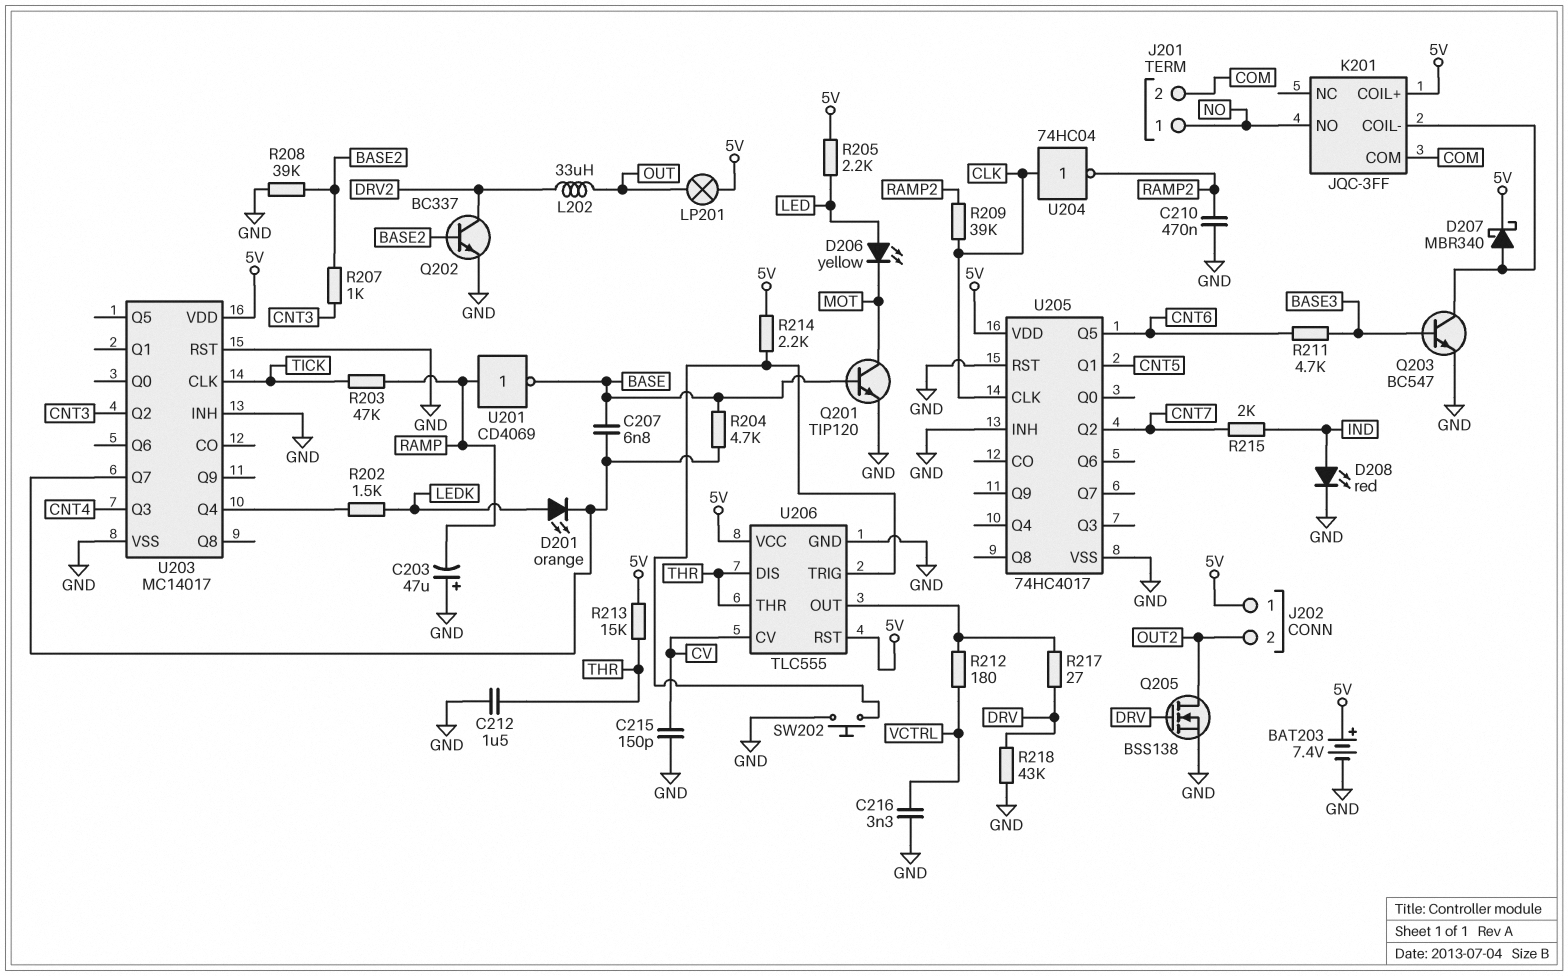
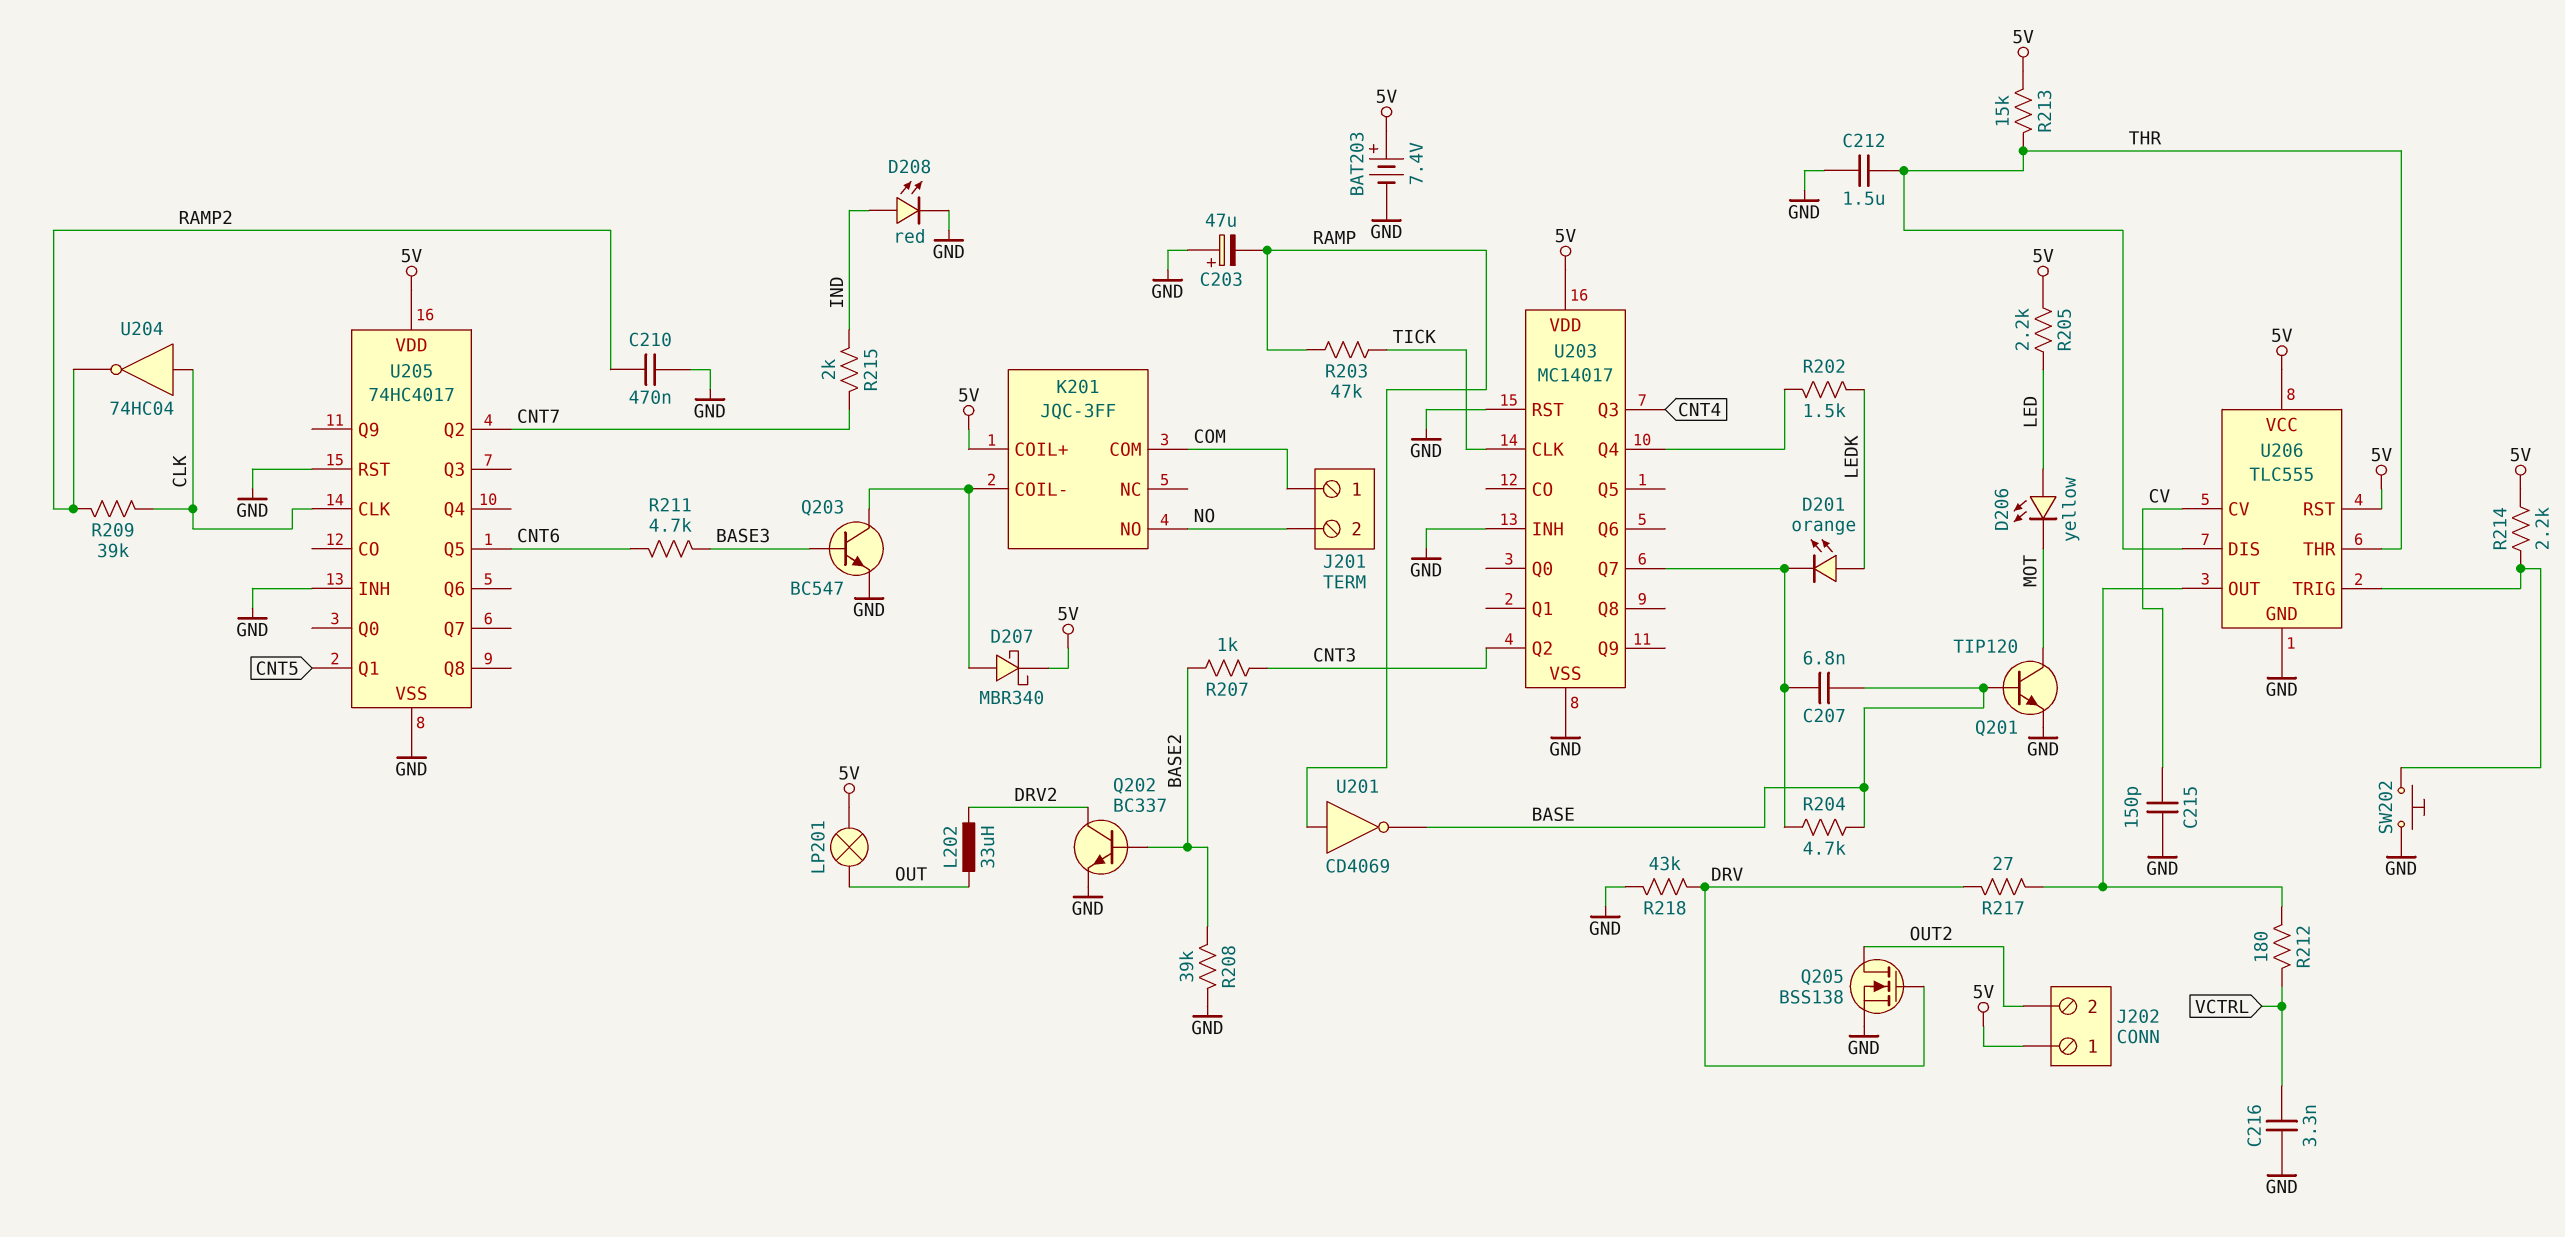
J201 pin 1: NO -> COM
J201 pin 2: COM -> NO

